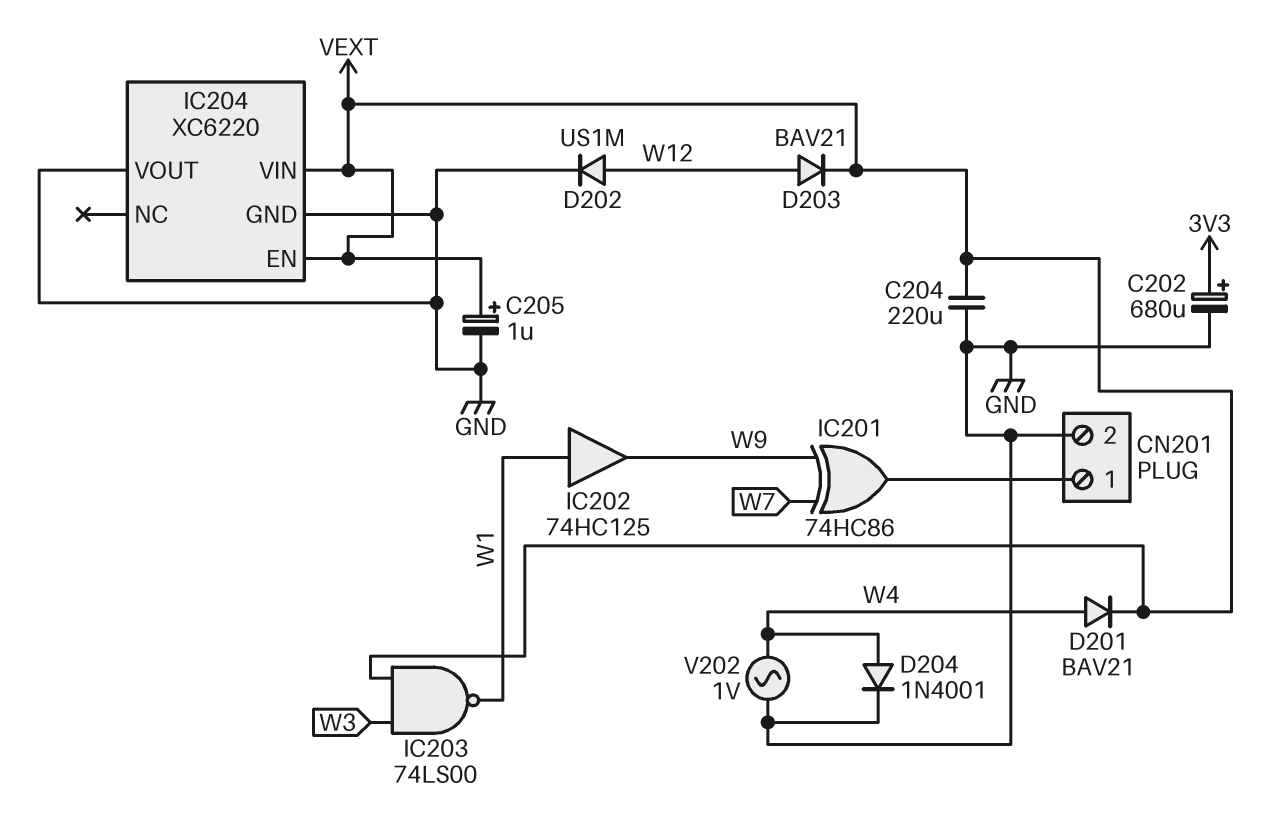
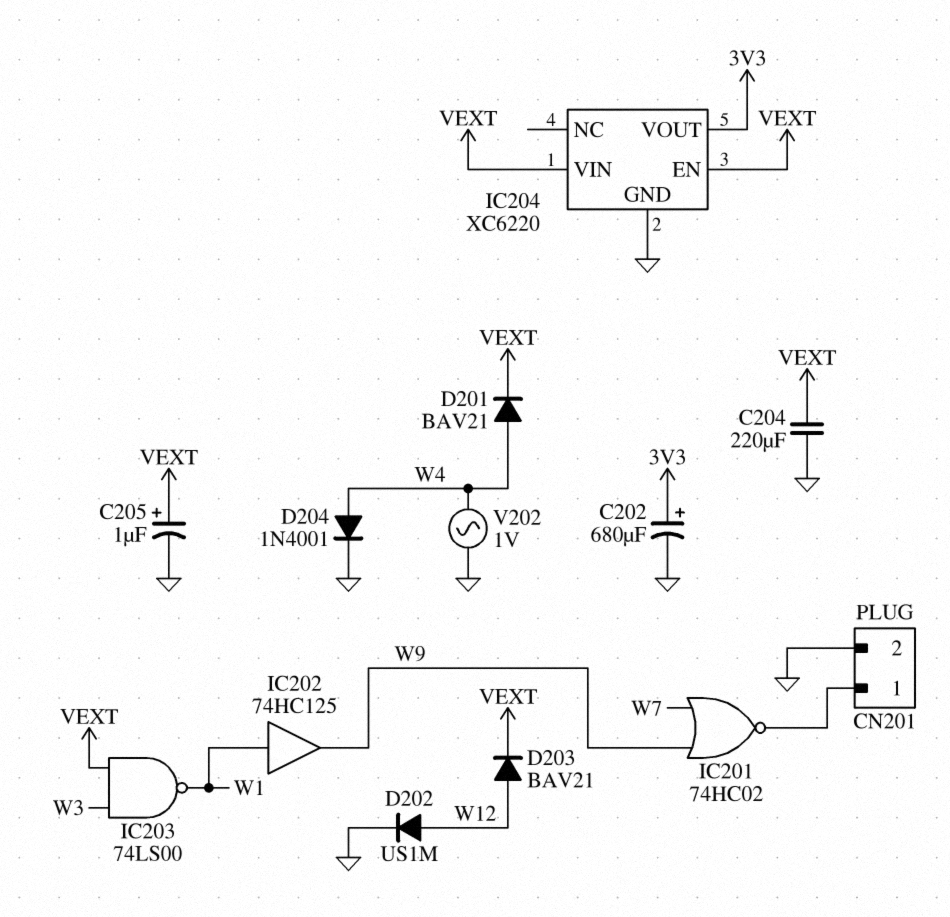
IC201: XOR 74HC86 (in W7, in W9, out CN201/1) -> NOR 74HC02 (in W7, in W9, out CN201/1)
IC204 pin VOUT: GND -> 3V3

